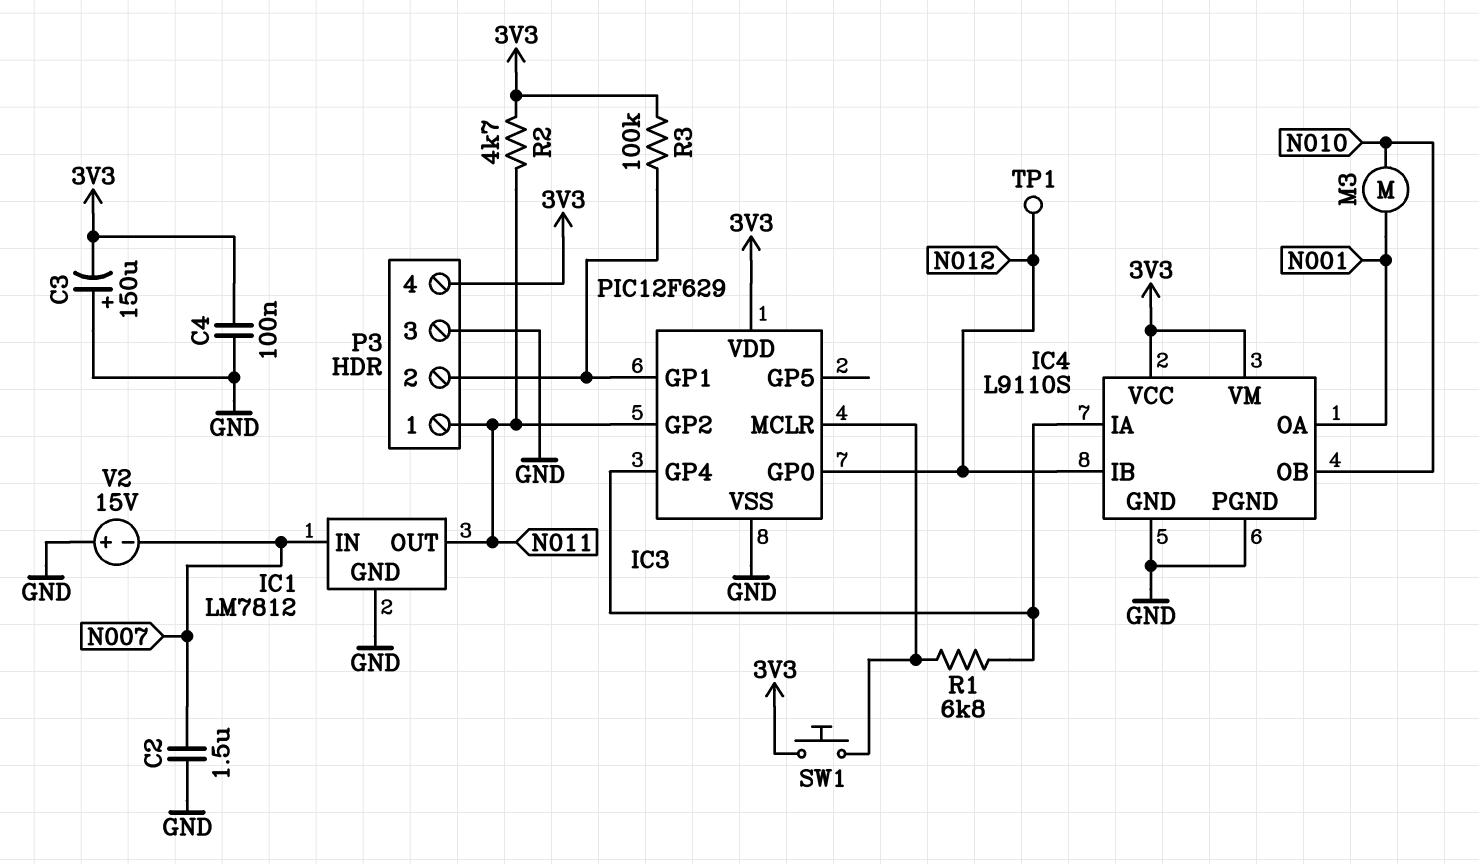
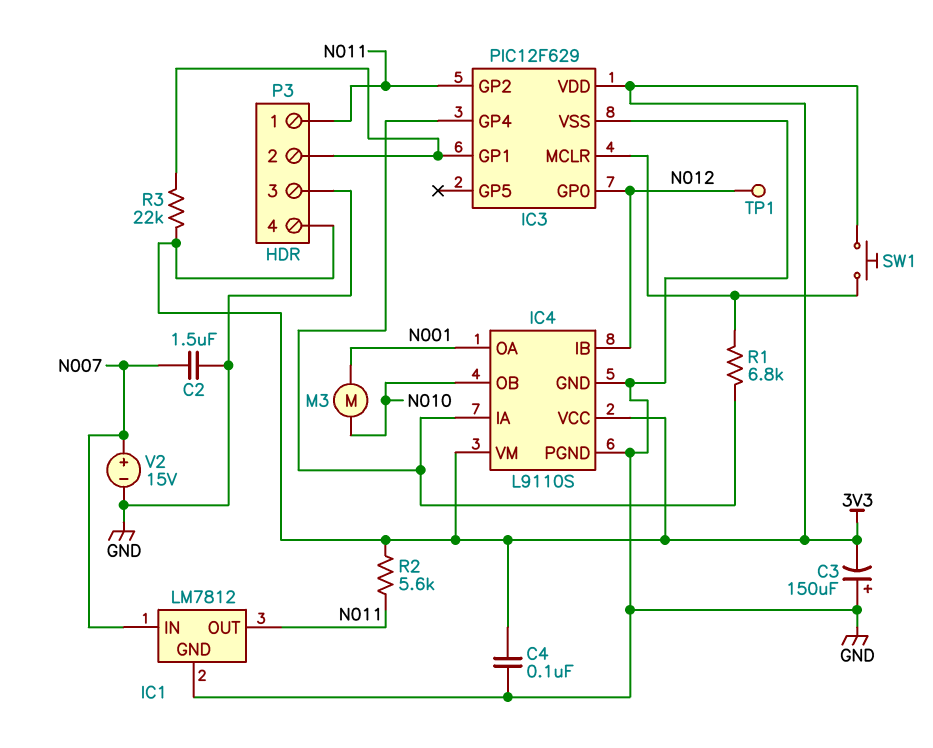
R2: 4.7k (3V3, N011) -> 5.6k (3V3, N011)
R3: 100k (3V3, IC3/GP1) -> 22k (3V3, IC3/GP1)
V2: 15V (plus GND, minus N007) -> 15V (plus N007, minus GND)

